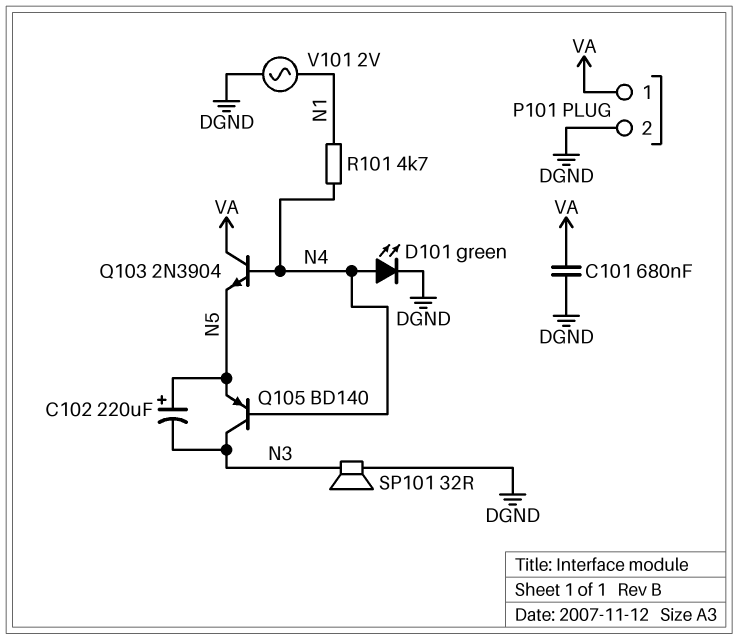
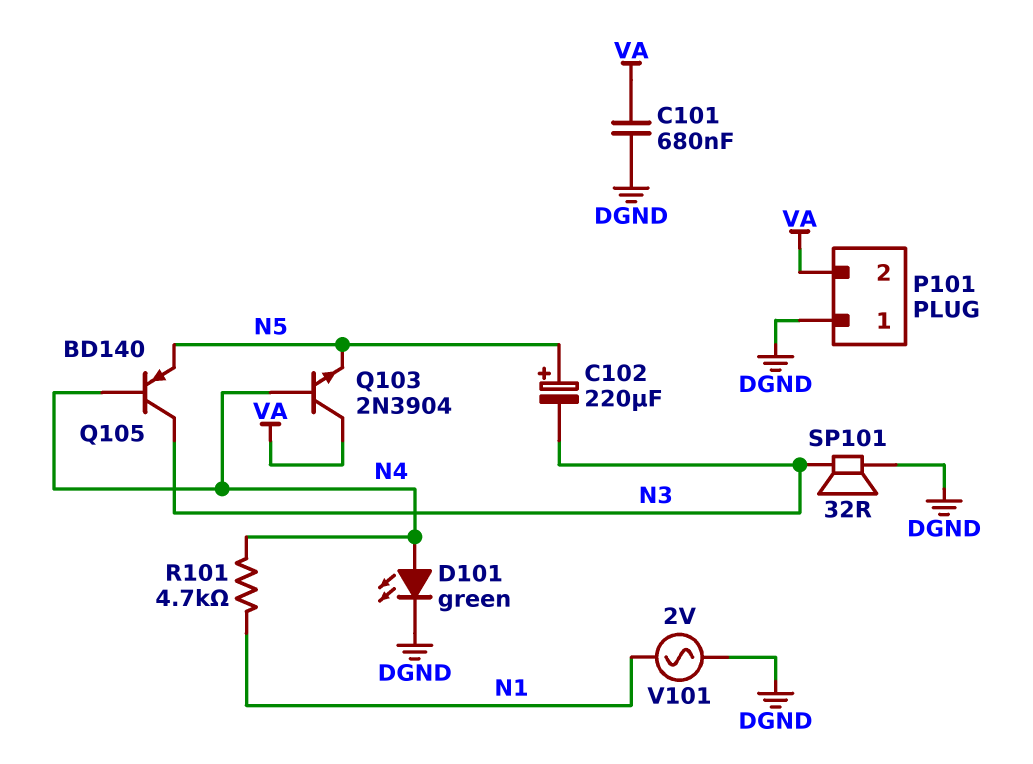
P101 pin 1: VA -> DGND
P101 pin 2: DGND -> VA

